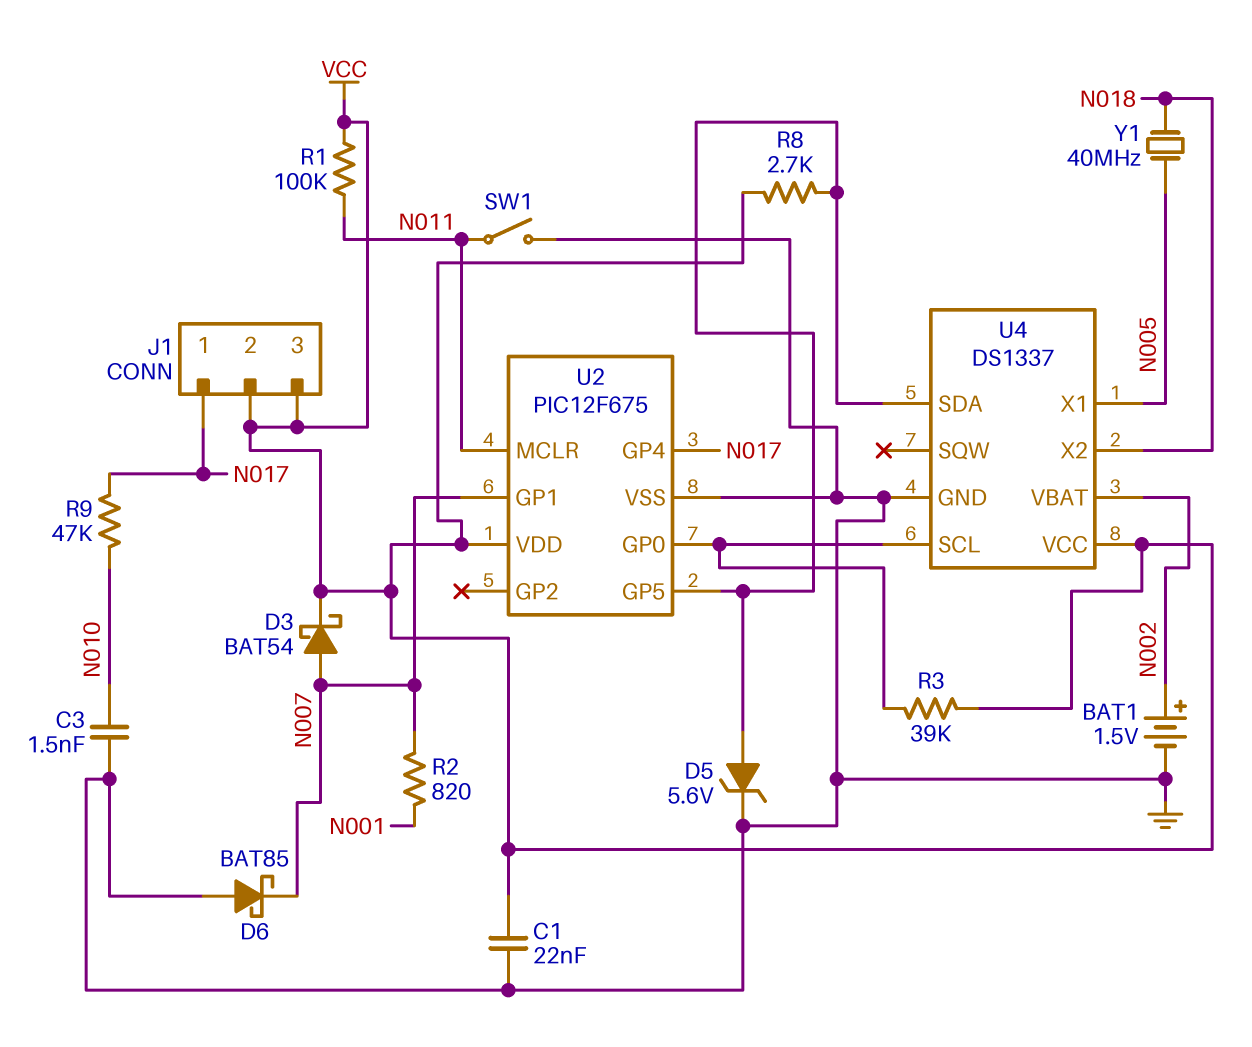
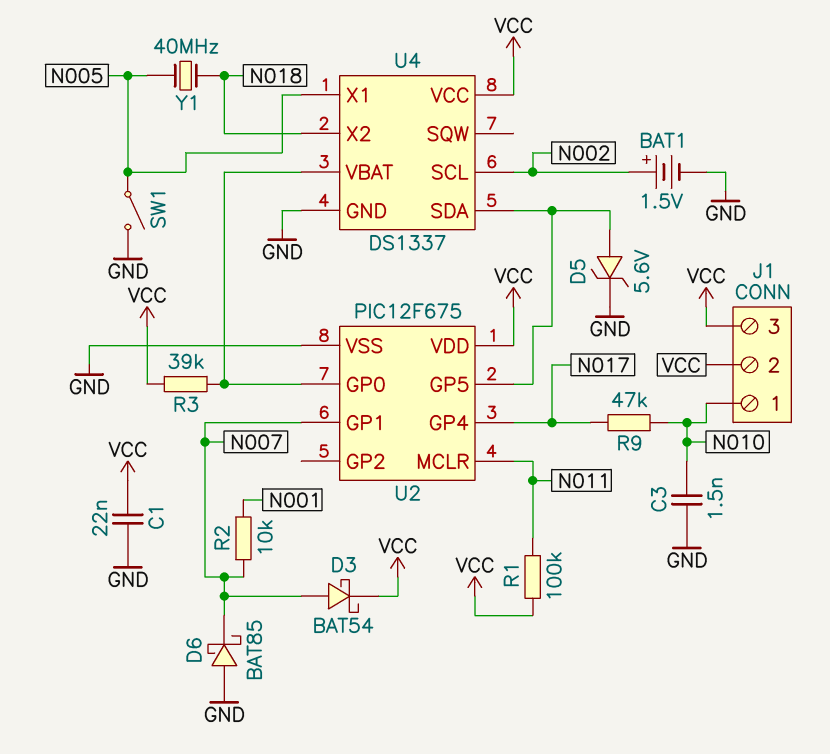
J1 pin 1: N017 -> N010
R2: 820 (N001, N007) -> 10k (N001, N007)
R8: 2.7k (U2/GP5, VCC) -> none
SW1: switch (GND, N011) -> switch (GND, N005)
U4 pin SCL: U2/GP0 -> N002
U4 pin VBAT: N002 -> U2/GP0

